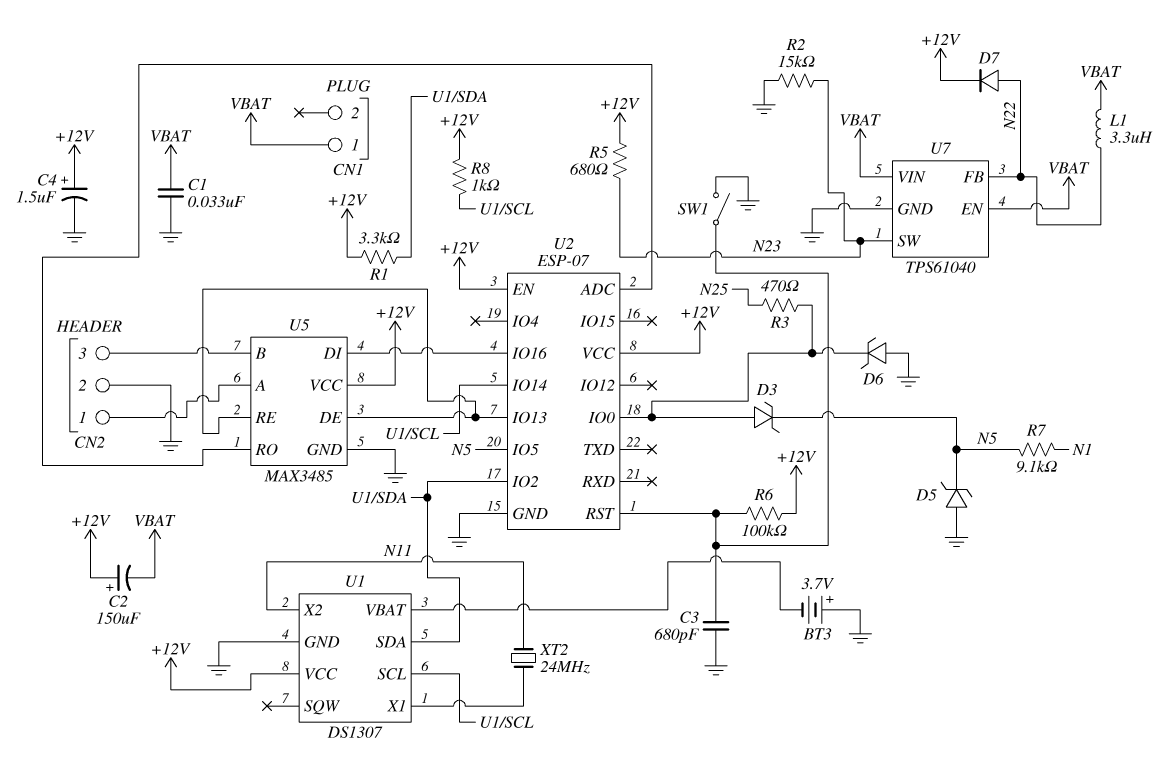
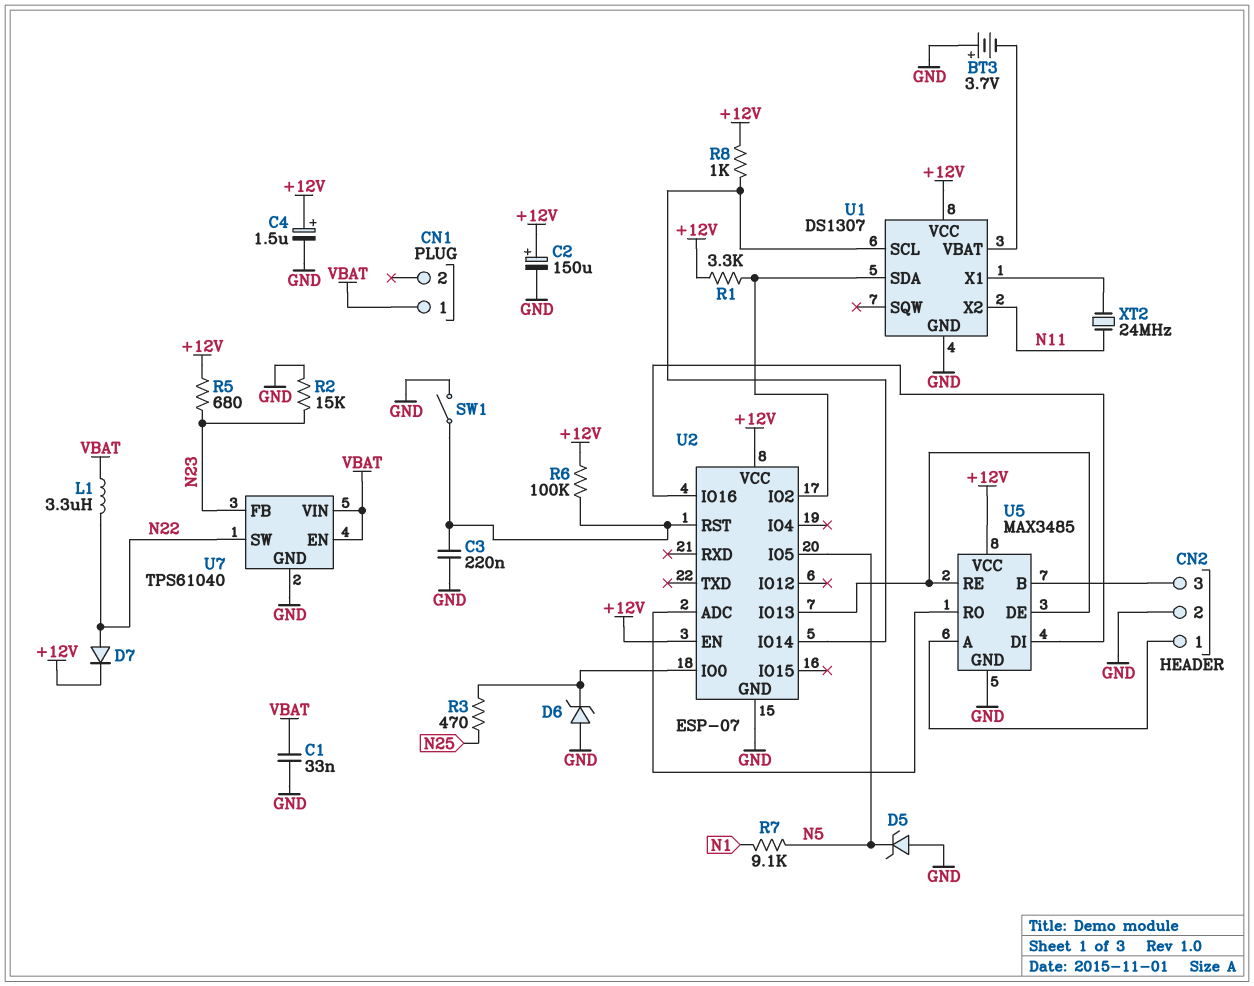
C2: 150uF (plus +12V, minus VBAT) -> 150uF (plus +12V, minus GND)
C3: 680pF (GND, U2/RST) -> 220nF (GND, U2/RST)
D3: zener (A U2/IO0, K N5) -> none
U7 pin FB: N22 -> N23
U7 pin SW: N23 -> N22

